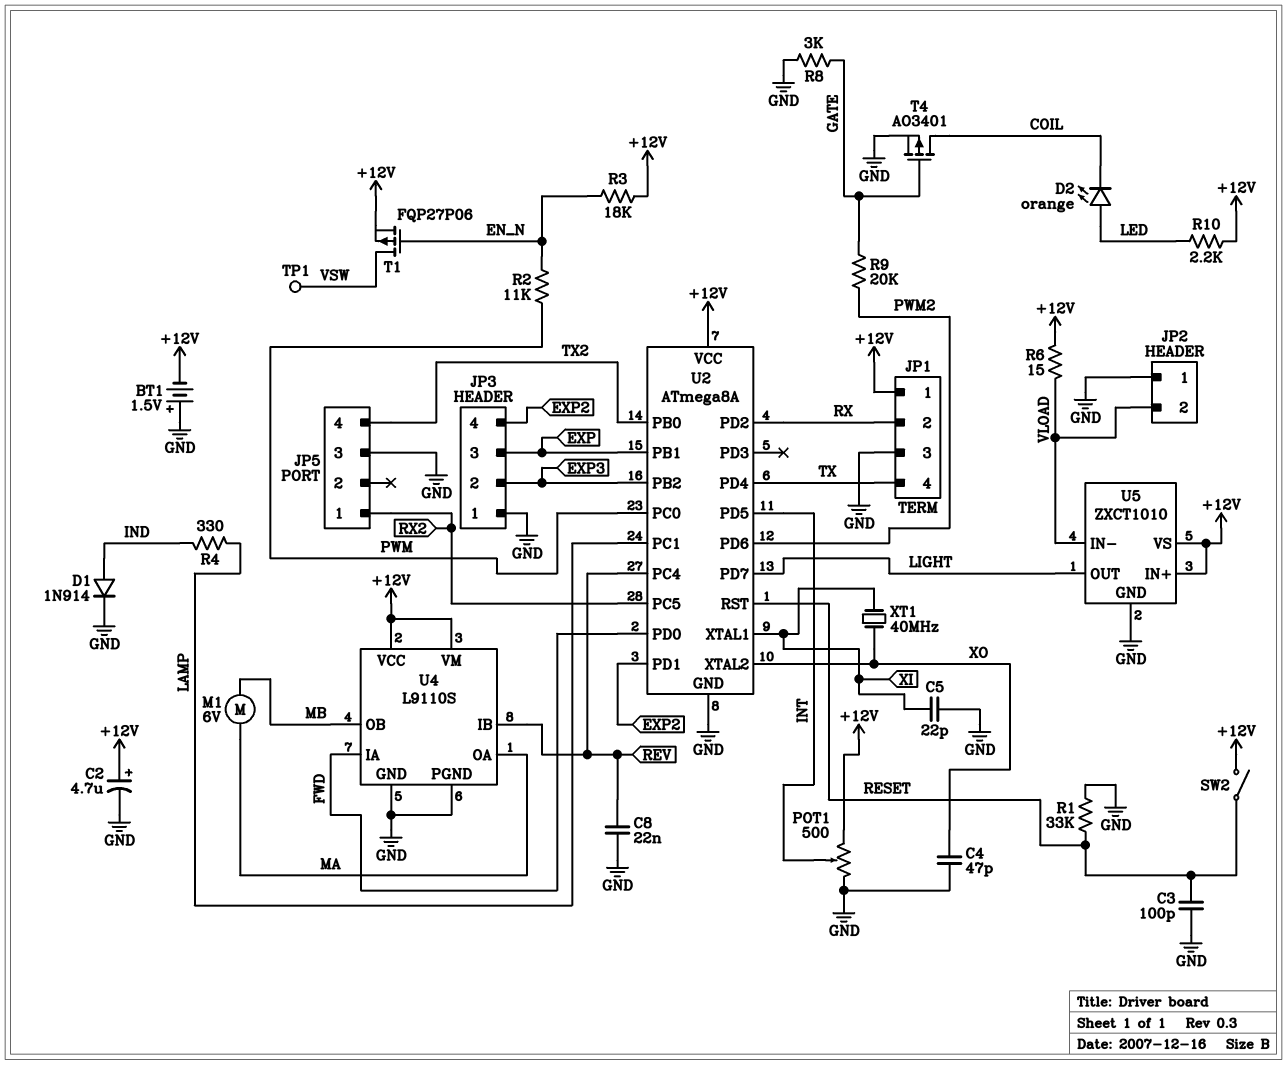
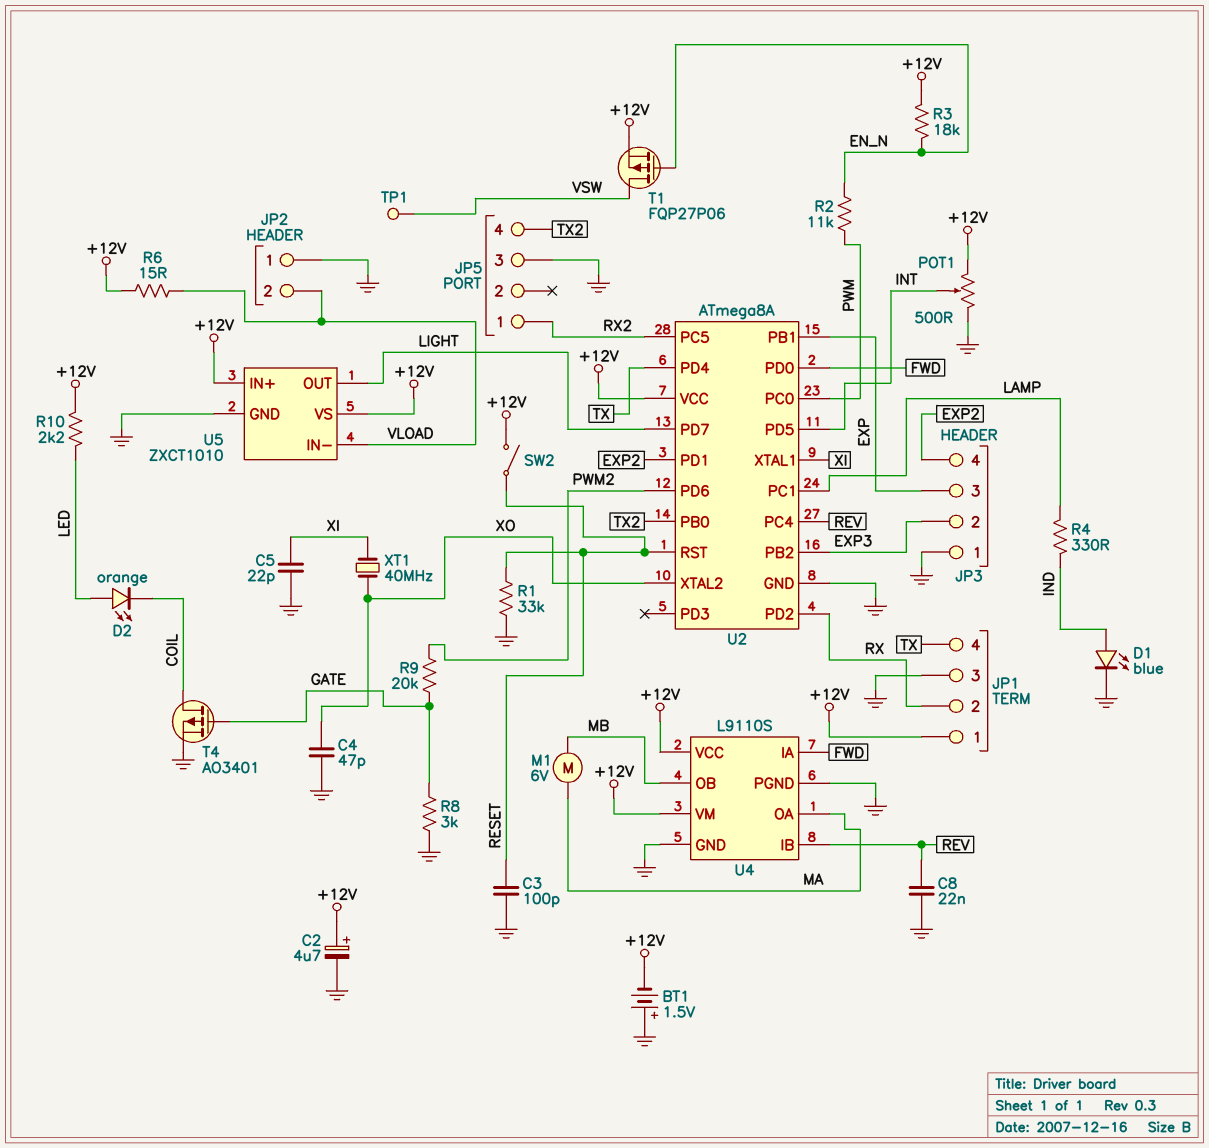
D1: diode 1N914 (A IND, K GND) -> LED blue (A IND, K GND)

